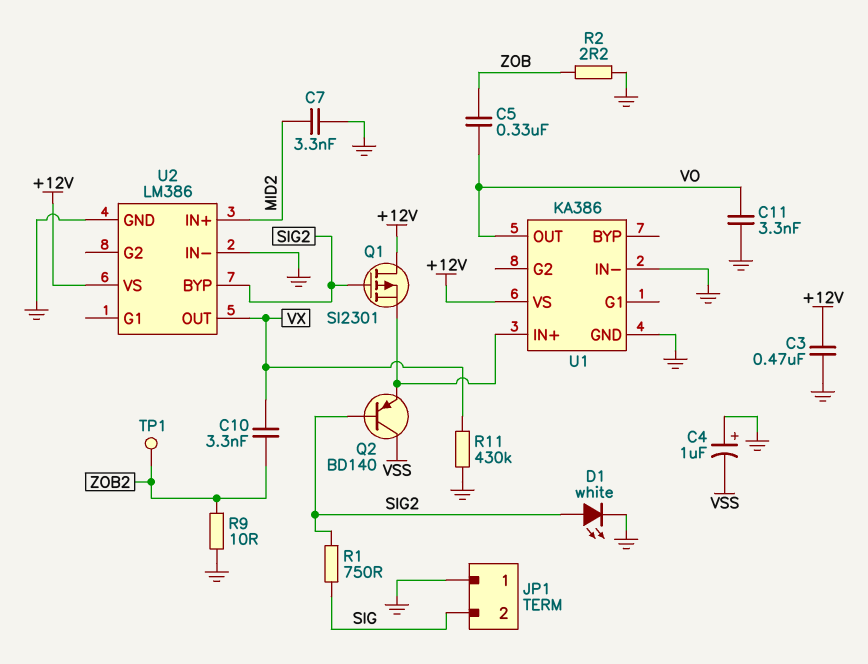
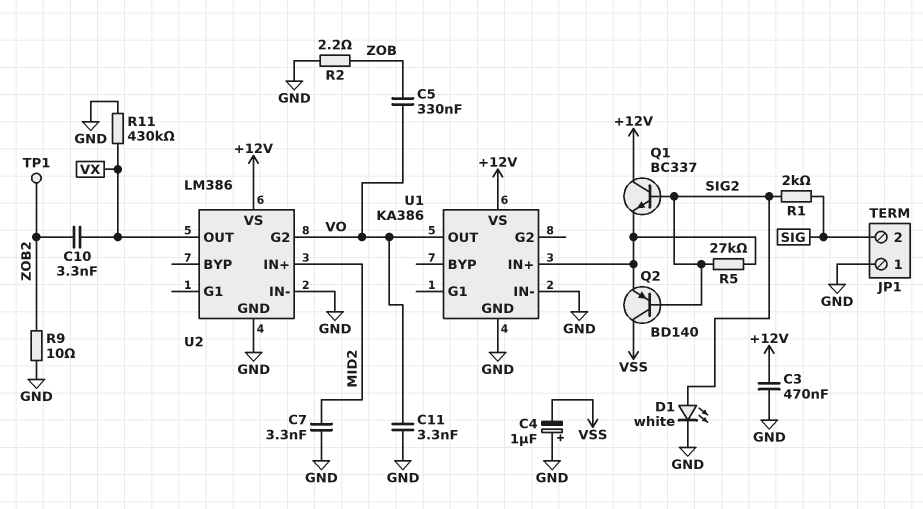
Q1: PMOS SI2301 (G SIG2, D +12V, S U1/IN+) -> NPN BC337 (B SIG2, C +12V, E U1/IN+)
R1: 750 (SIG, SIG2) -> 2k (SIG, SIG2)
R5: none -> 27k (SIG2, U1/IN+)
U2 pin BYP: SIG2 -> none
U2 pin G2: none -> VO

